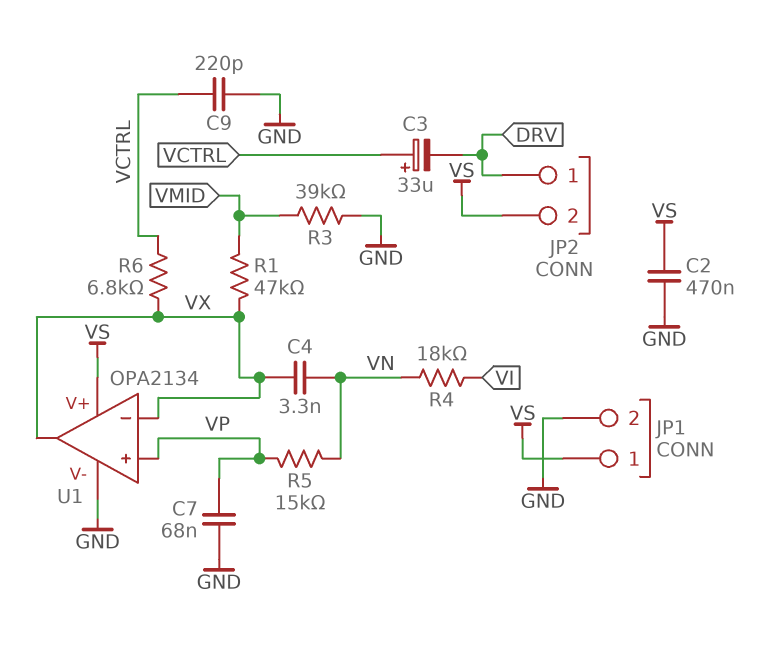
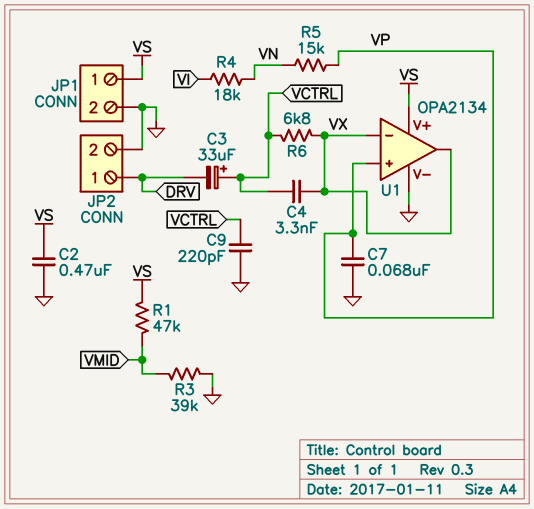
C4: 3.3nF (VN, VX) -> 3.3nF (VCTRL, VX)
JP2 pin 2: VS -> GND
R1: 47k (VMID, VX) -> 47k (VMID, VS)

